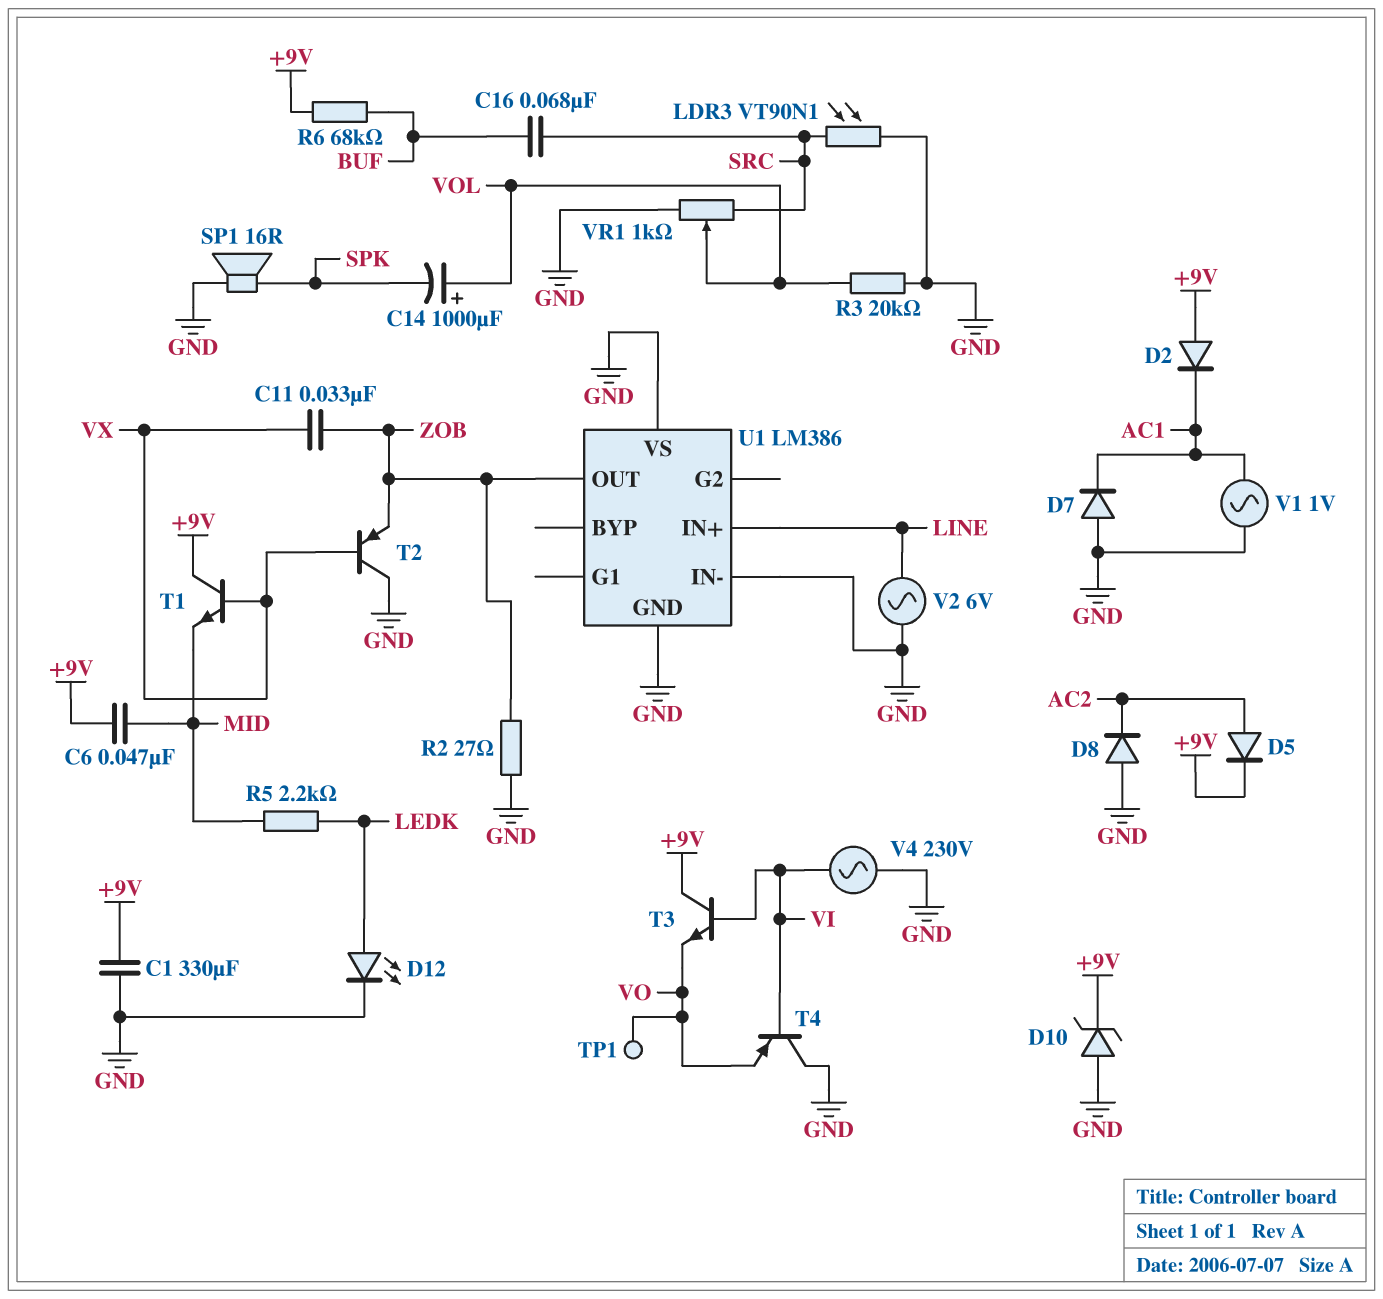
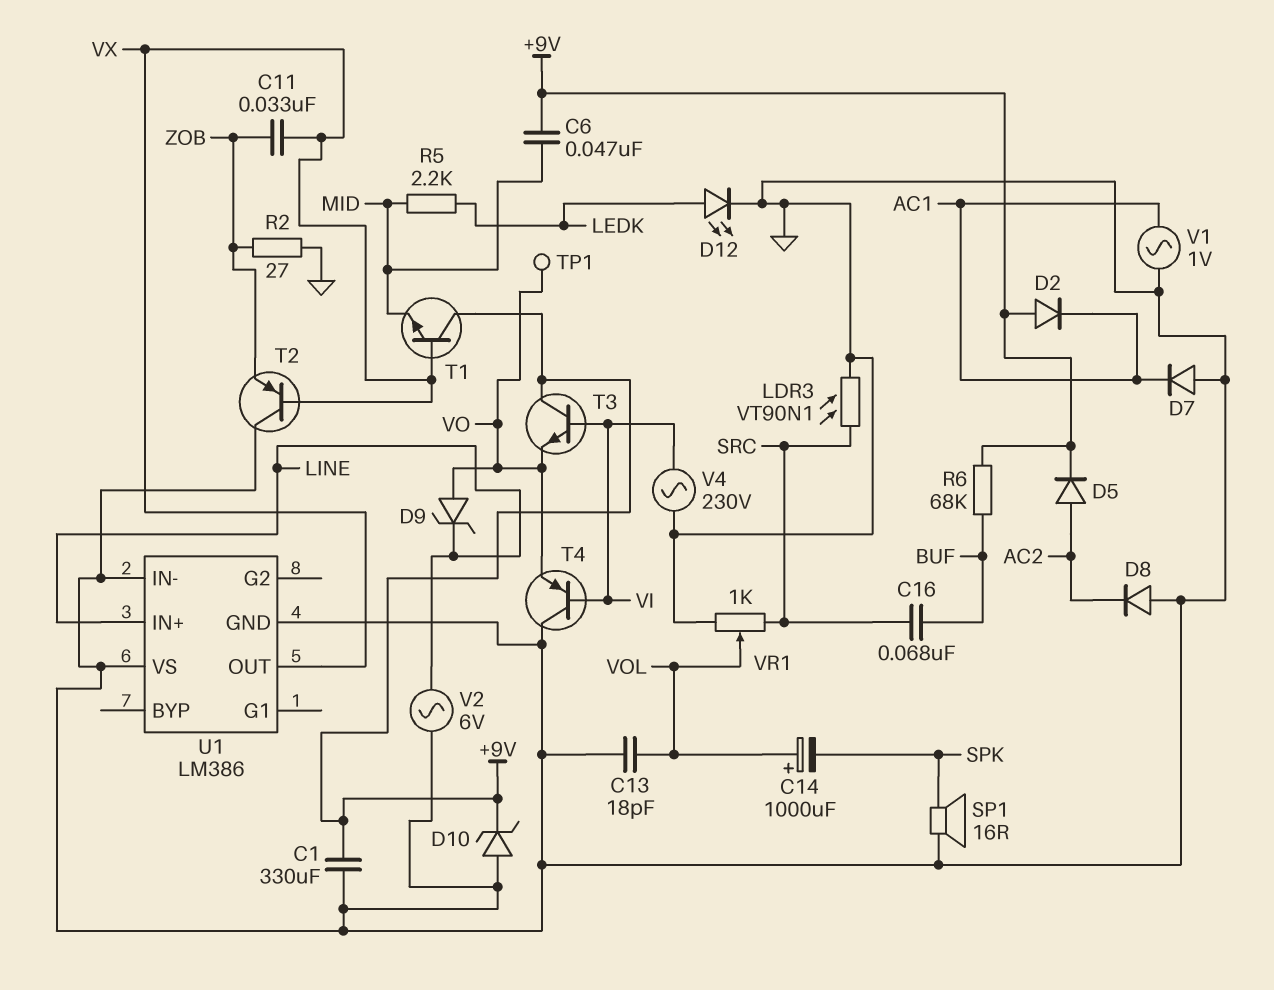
C13: none -> 18pF (GND, VOL)
D9: none -> zener (A VO, K LINE)
R3: 20k (GND, VOL) -> none
U1 pin OUT: ZOB -> VX

